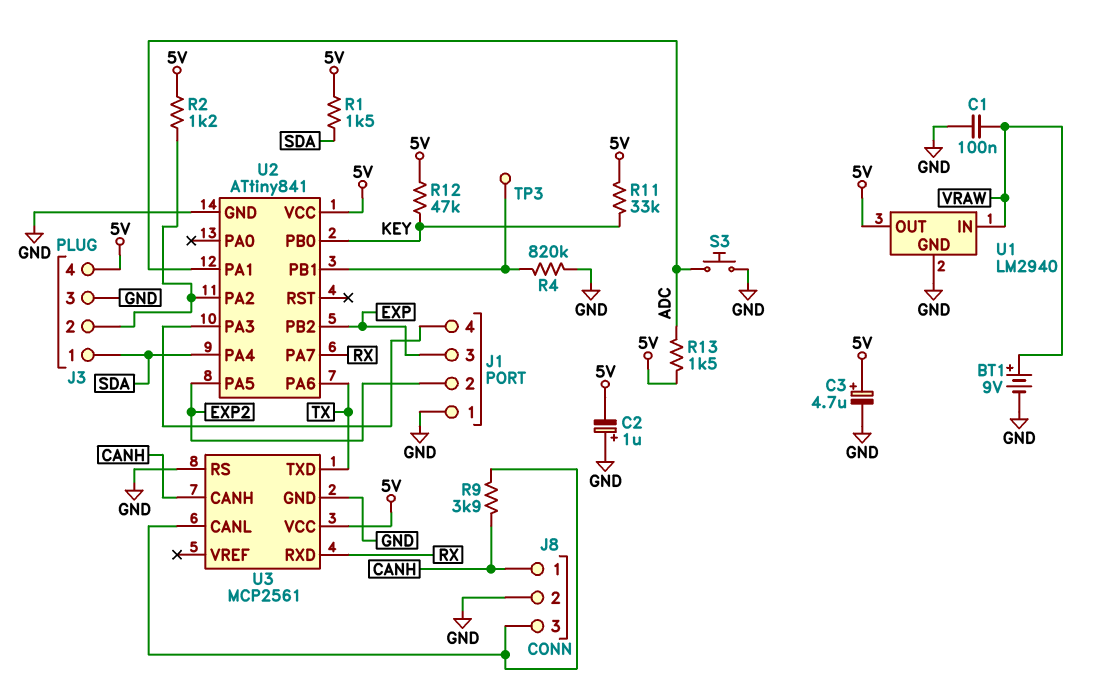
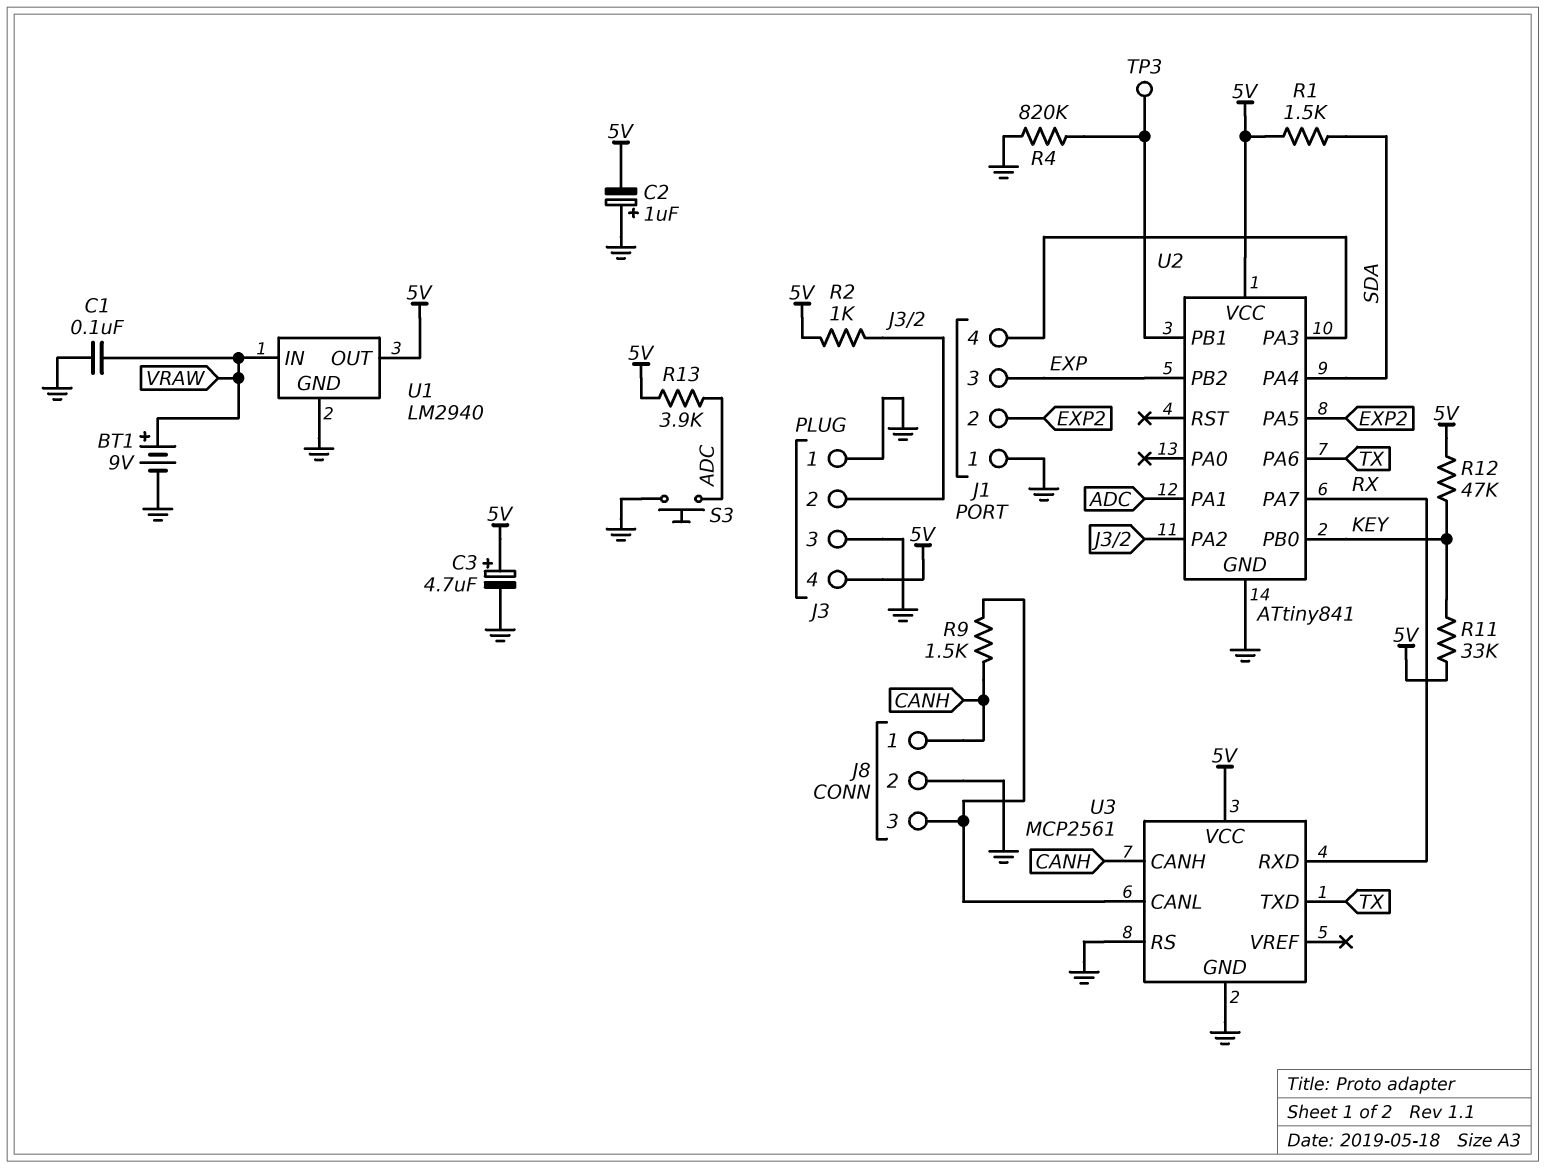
J3 pin 1: SDA -> GND
R2: 1.2k (5V, J3/2) -> 1k (5V, J3/2)
R9: 3.9k (CANH, J8/3) -> 1.5k (CANH, J8/3)
R13: 1.5k (5V, ADC) -> 3.9k (5V, ADC)

